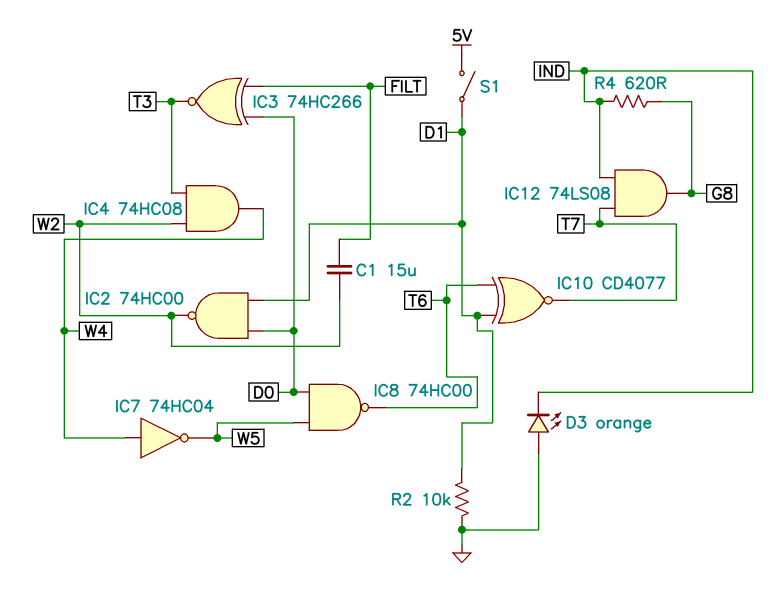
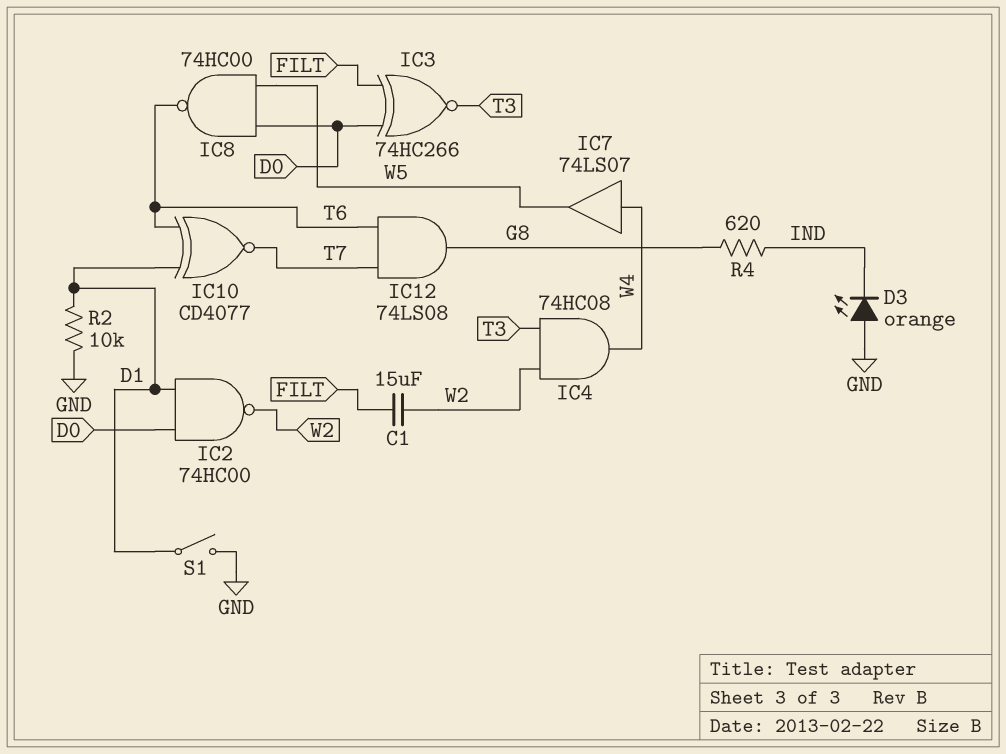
IC7: NOT 74HC04 (in W4, out W5) -> buffer 74LS07 (in W4, out W5)
IC12: AND 74LS08 (in IND, in T7, out G8) -> AND 74LS08 (in T6, in T7, out G8)
S1: switch (5V, D1) -> switch (D1, GND)

